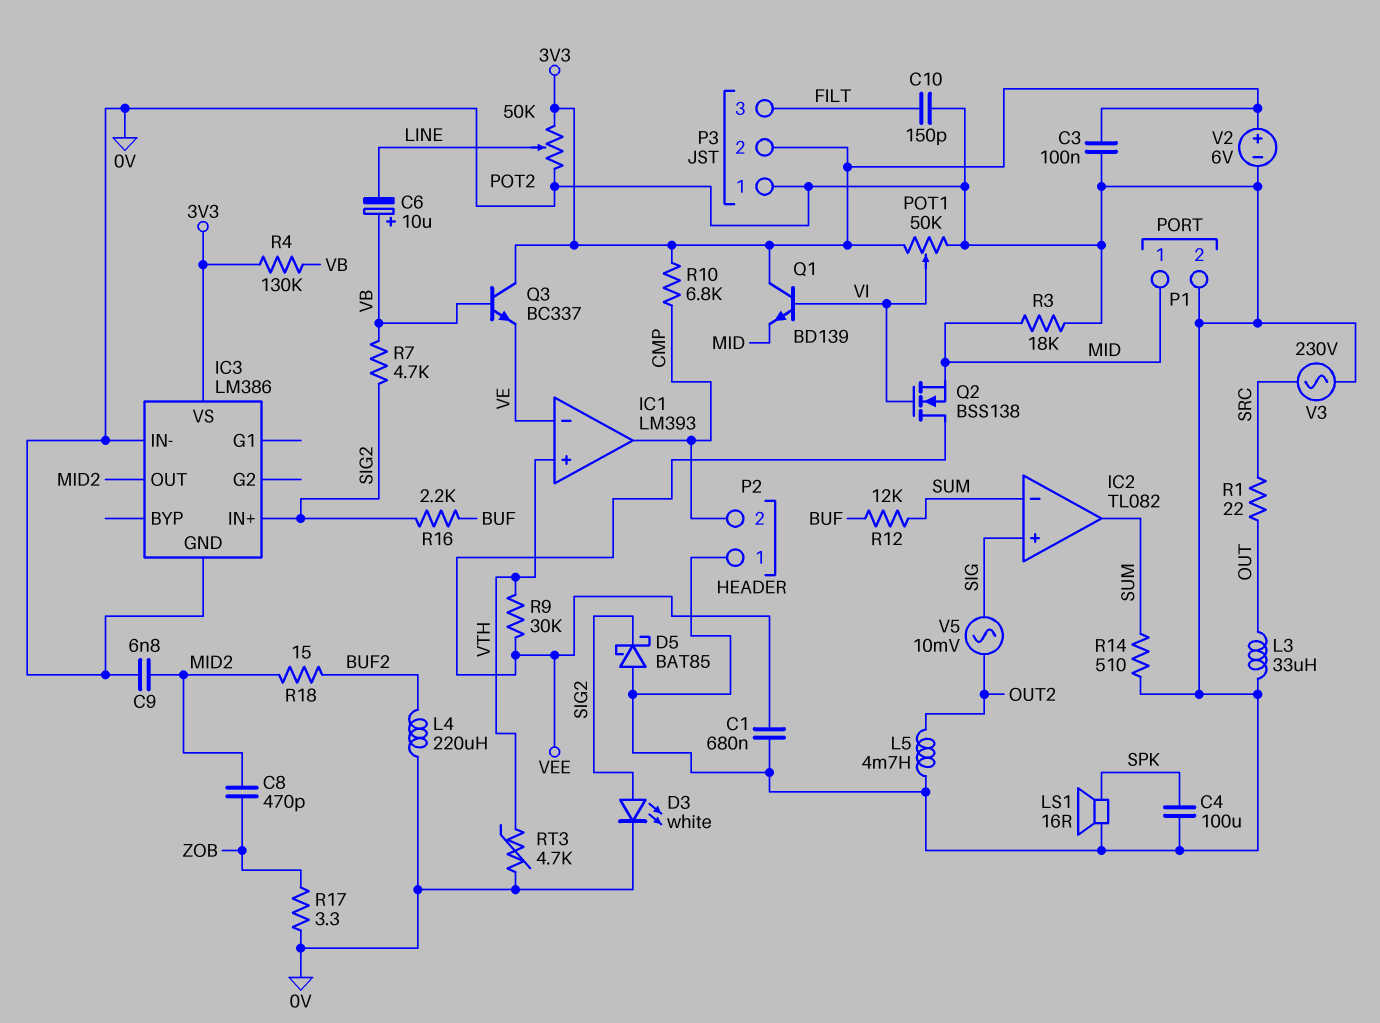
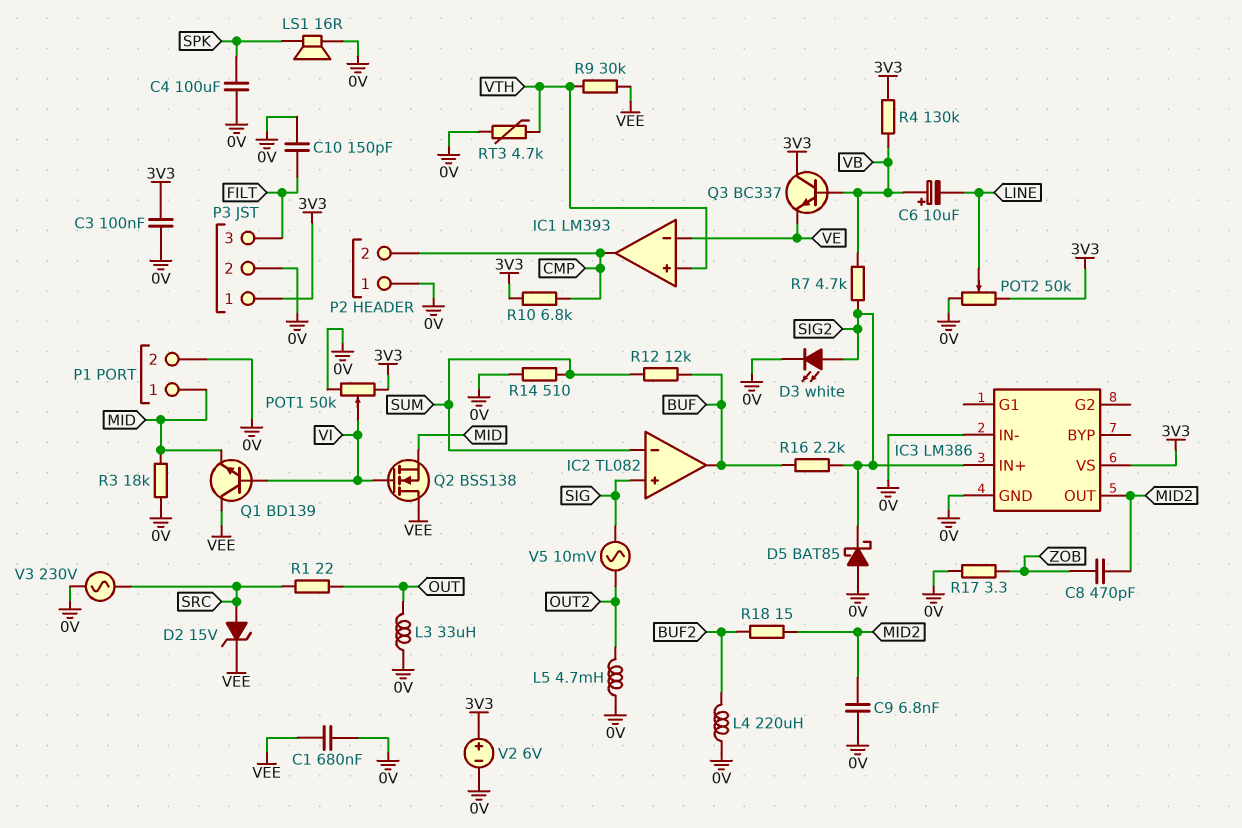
D2: none -> zener 15V (A SRC, K VEE)
IC2 pin out: SUM -> BUF
P3 pin 1: 0V -> 3V3
P3 pin 2: 3V3 -> 0V
Q1: NPN BD139 (B VI, C 3V3, E MID) -> NPN BD139 (B VI, C VEE, E MID)

